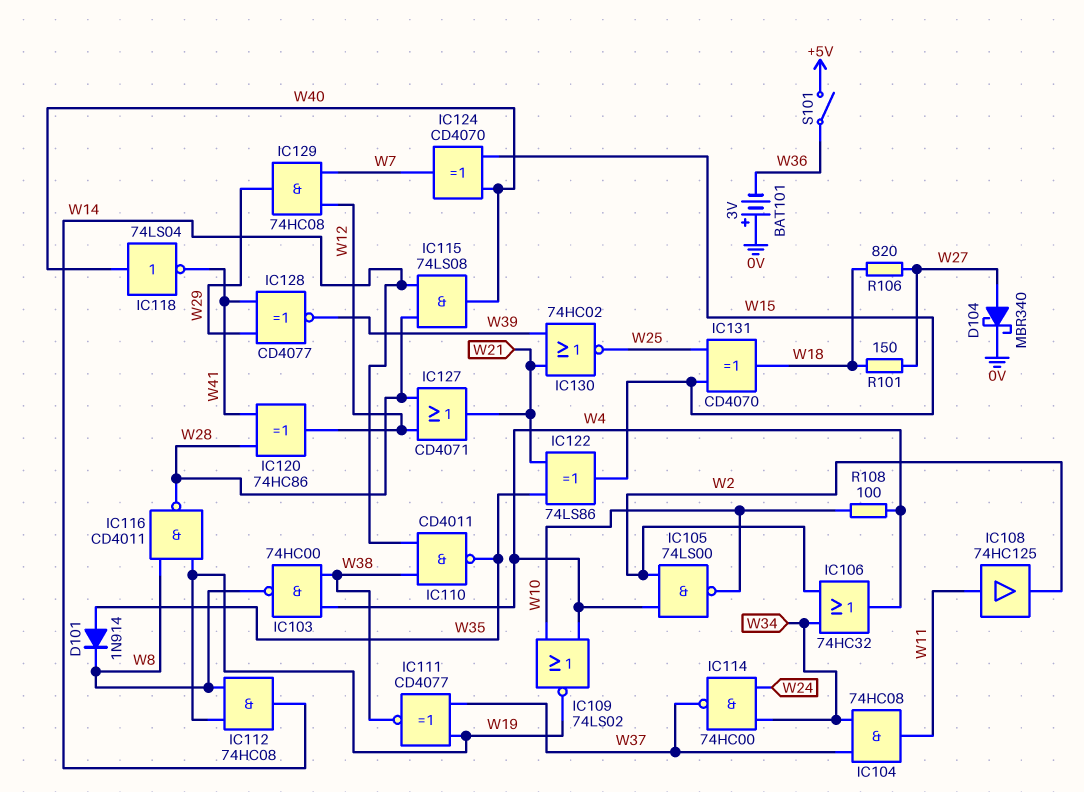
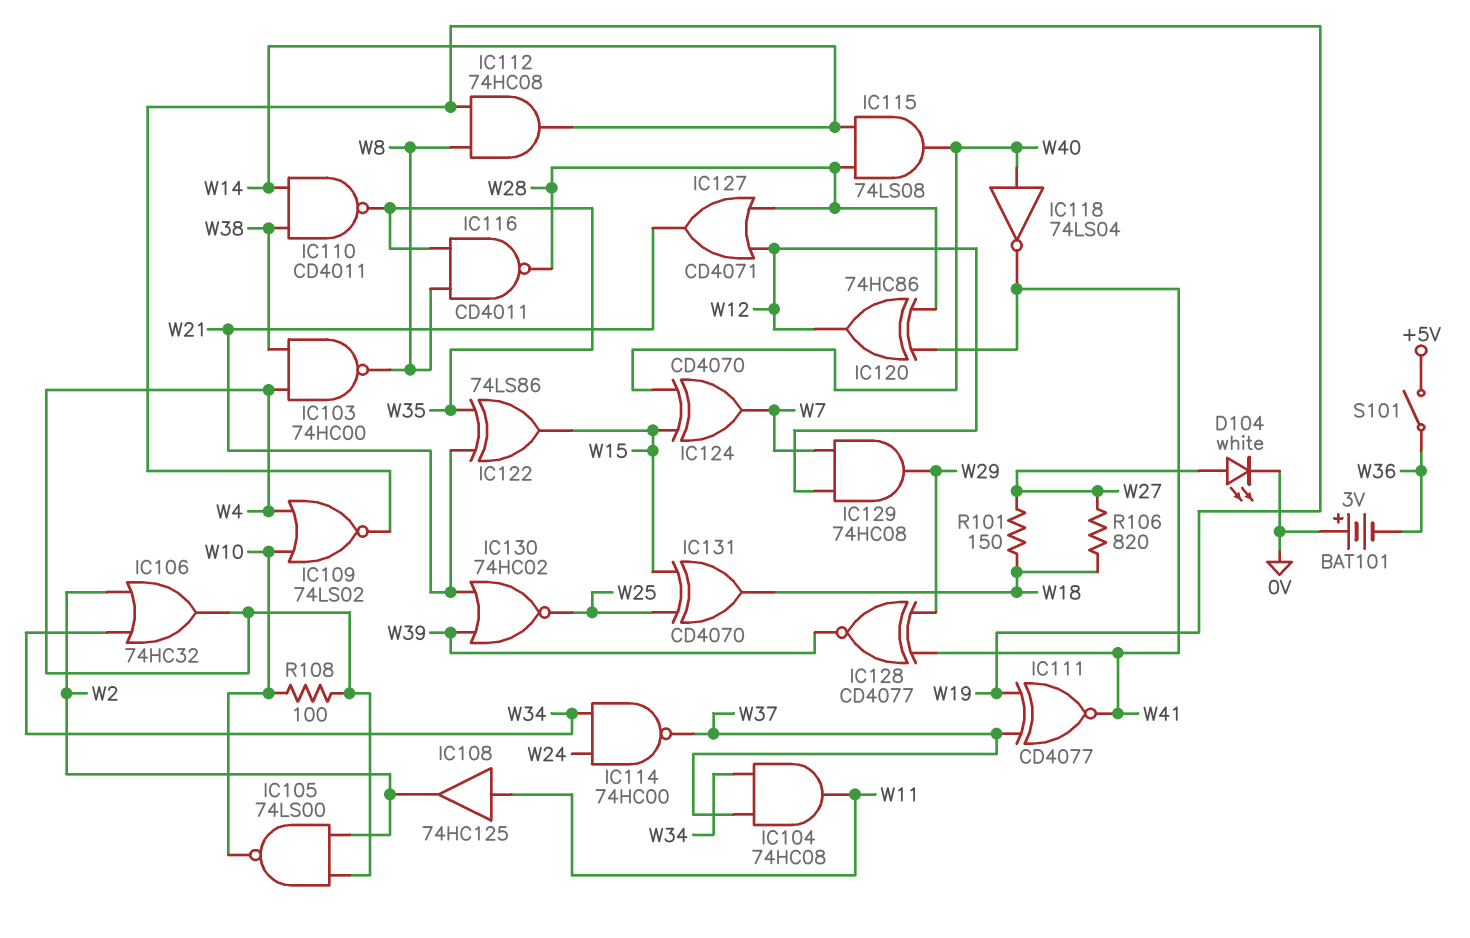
D101: diode 1N914 (A W35, K W8) -> none
D104: schottky MBR340 (A W27, K 0V) -> LED white (A W27, K 0V)
IC111: XNOR CD4077 (in W19, in W37, out W38) -> XNOR CD4077 (in W19, in W37, out W41)
IC116: NAND CD4011 (in W8, in W19, out W28) -> NAND CD4011 (in W8, in W35, out W28)

